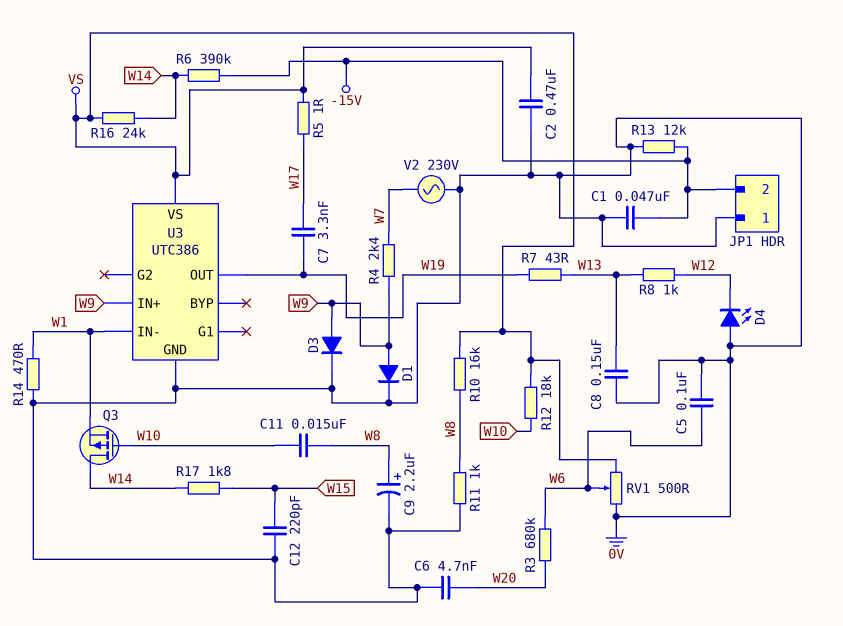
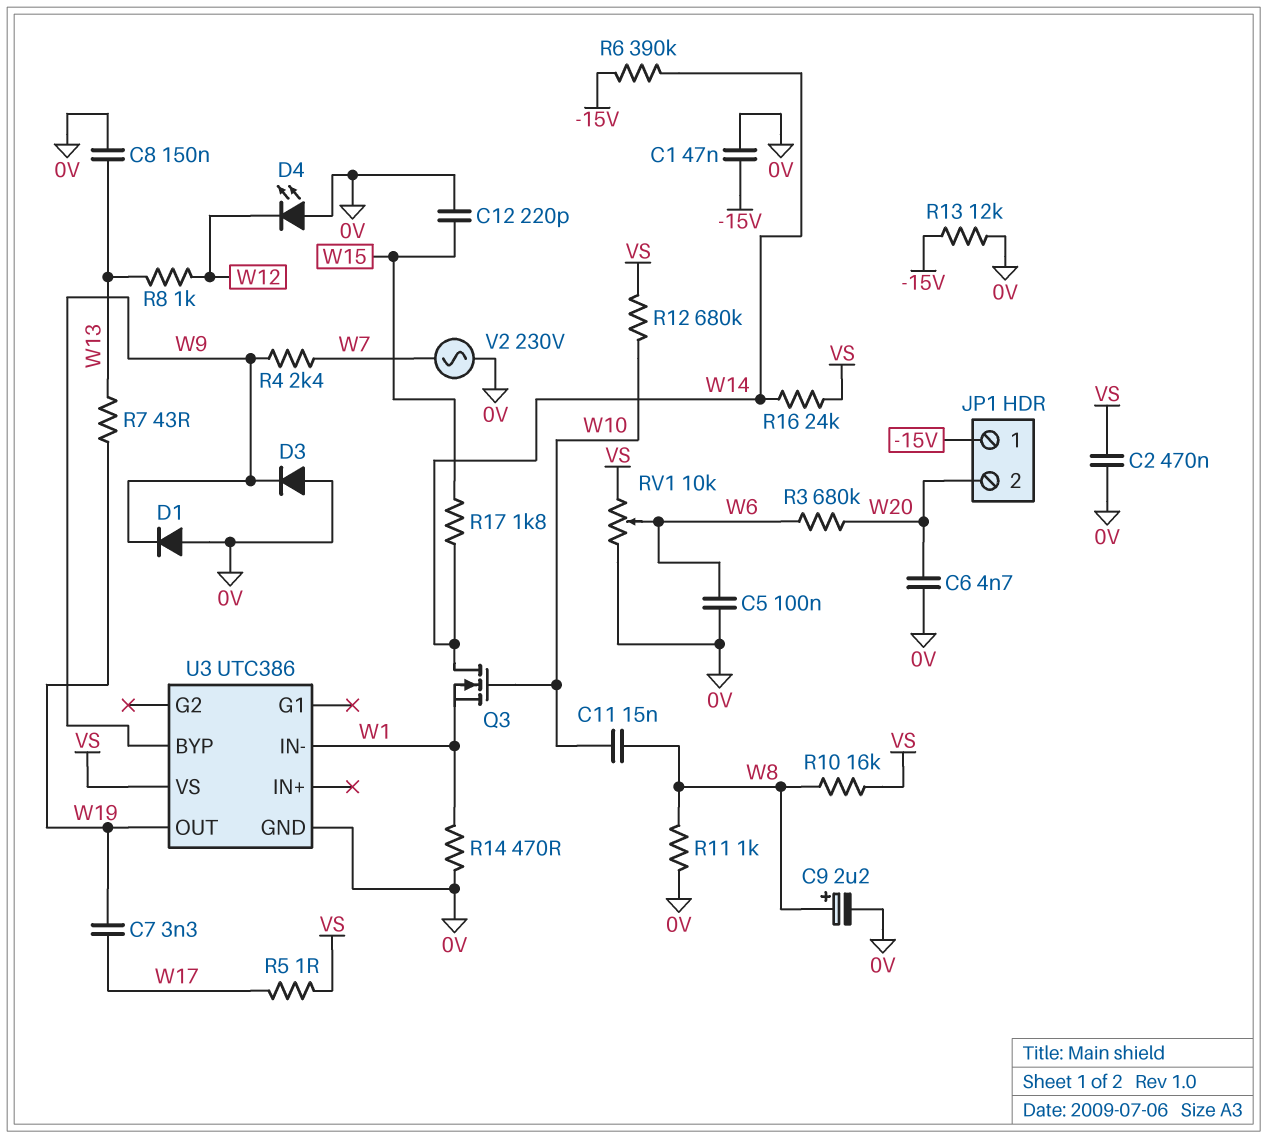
D1: diode (A W9, K 0V) -> diode (A 0V, K W9)
D3: diode (A W9, K 0V) -> diode (A 0V, K W9)
JP1 pin 1: 0V -> -15V
JP1 pin 2: -15V -> W20
Q3: PMOS (G W10, D W14, S W1) -> NMOS (G W10, D W14, S W1)
R12: 18k (VS, W10) -> 680k (VS, W10)
RV1: 500 (0V, VS, wiper W6) -> 10k (0V, VS, wiper W6)
U3 pin BYP: none -> W9
U3 pin IN+: W9 -> none

